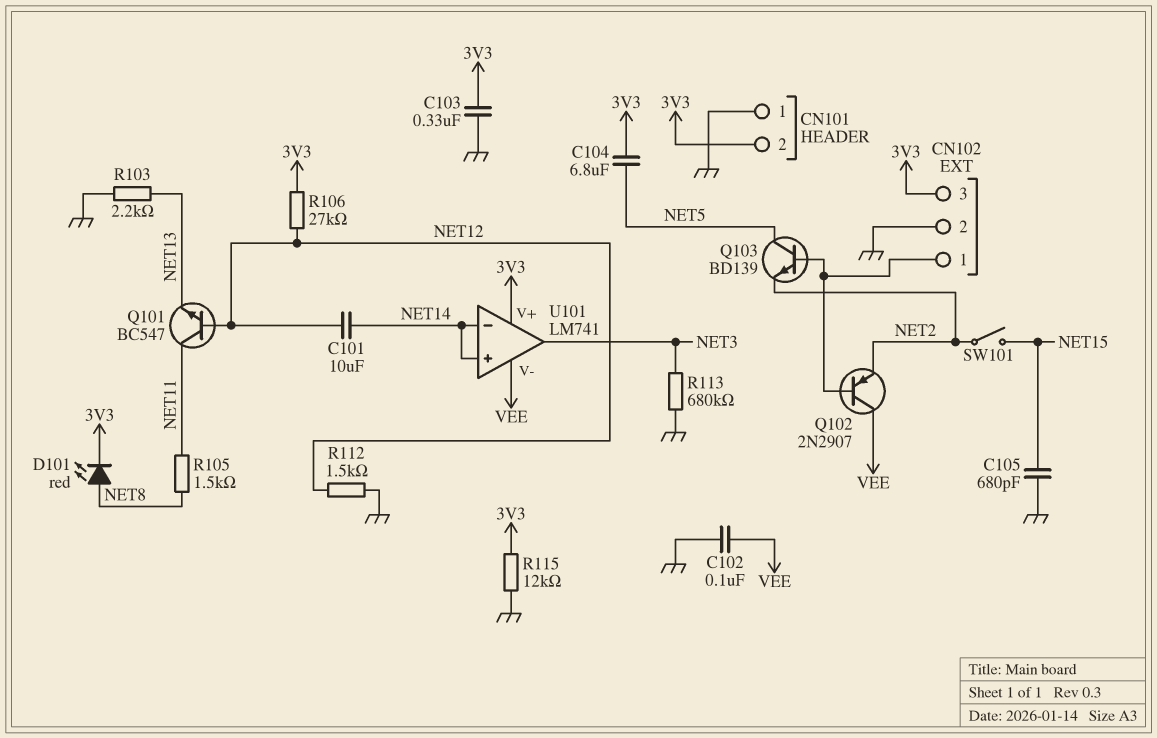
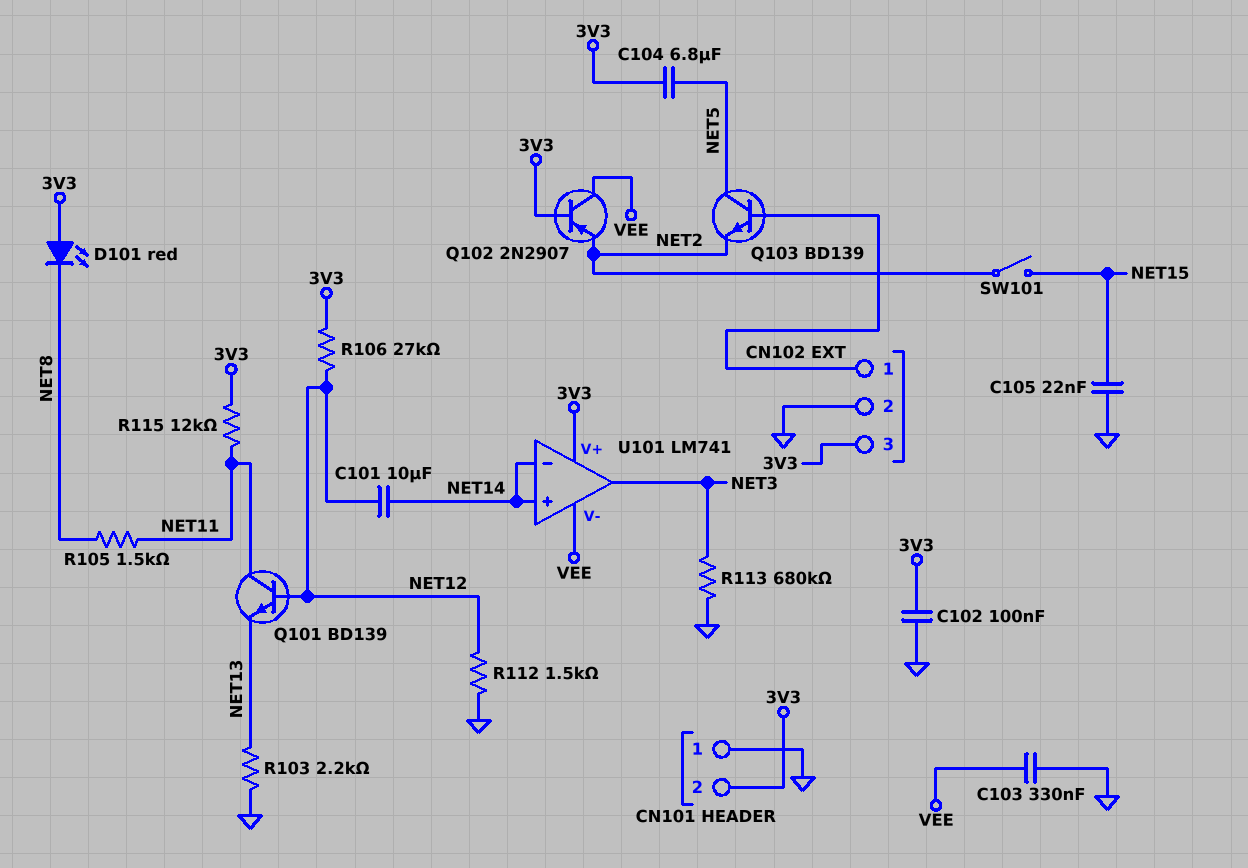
C102: 100nF (GND, VEE) -> 100nF (3V3, GND)
C103: 330nF (3V3, GND) -> 330nF (GND, VEE)
C105: 680pF (GND, NET15) -> 22nF (GND, NET15)
D101: LED red (A NET8, K 3V3) -> LED red (A 3V3, K NET8)
Q101: NPN BC547 (B NET12, C NET11, E NET13) -> NPN BD139 (B NET12, C NET11, E NET13)
Q102: PNP 2N2907 (B CN102/1, C VEE, E NET2) -> PNP 2N2907 (B 3V3, C VEE, E NET2)
R115: 12k (3V3, GND) -> 12k (3V3, NET11)

